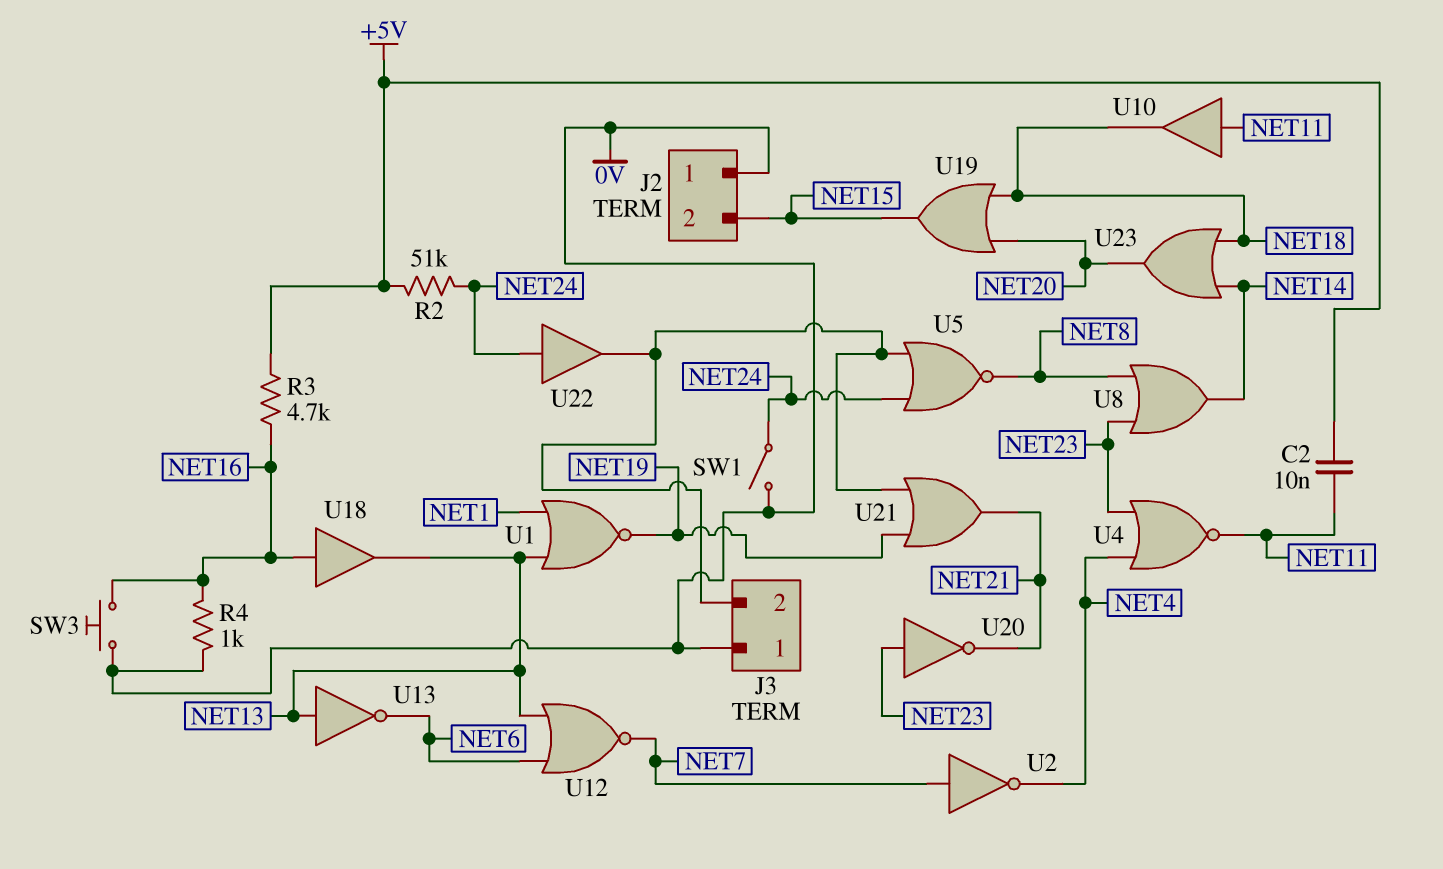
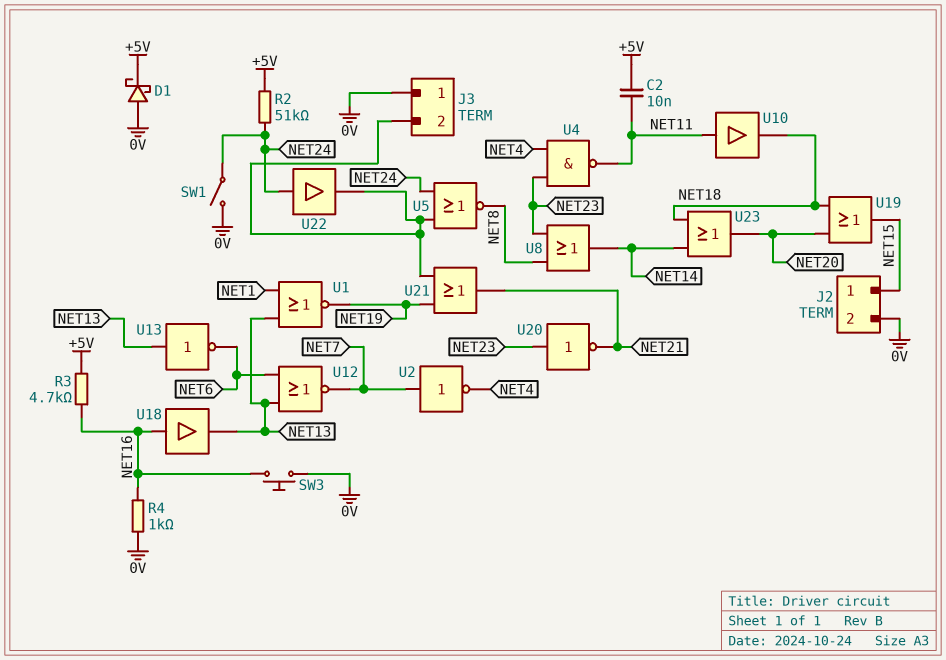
D1: none -> schottky (A 0V, K +5V)
J2 pin 1: 0V -> NET15
J2 pin 2: NET15 -> 0V
U4: NOR (in NET4, in NET23, out NET11) -> NAND (in NET4, in NET23, out NET11)

